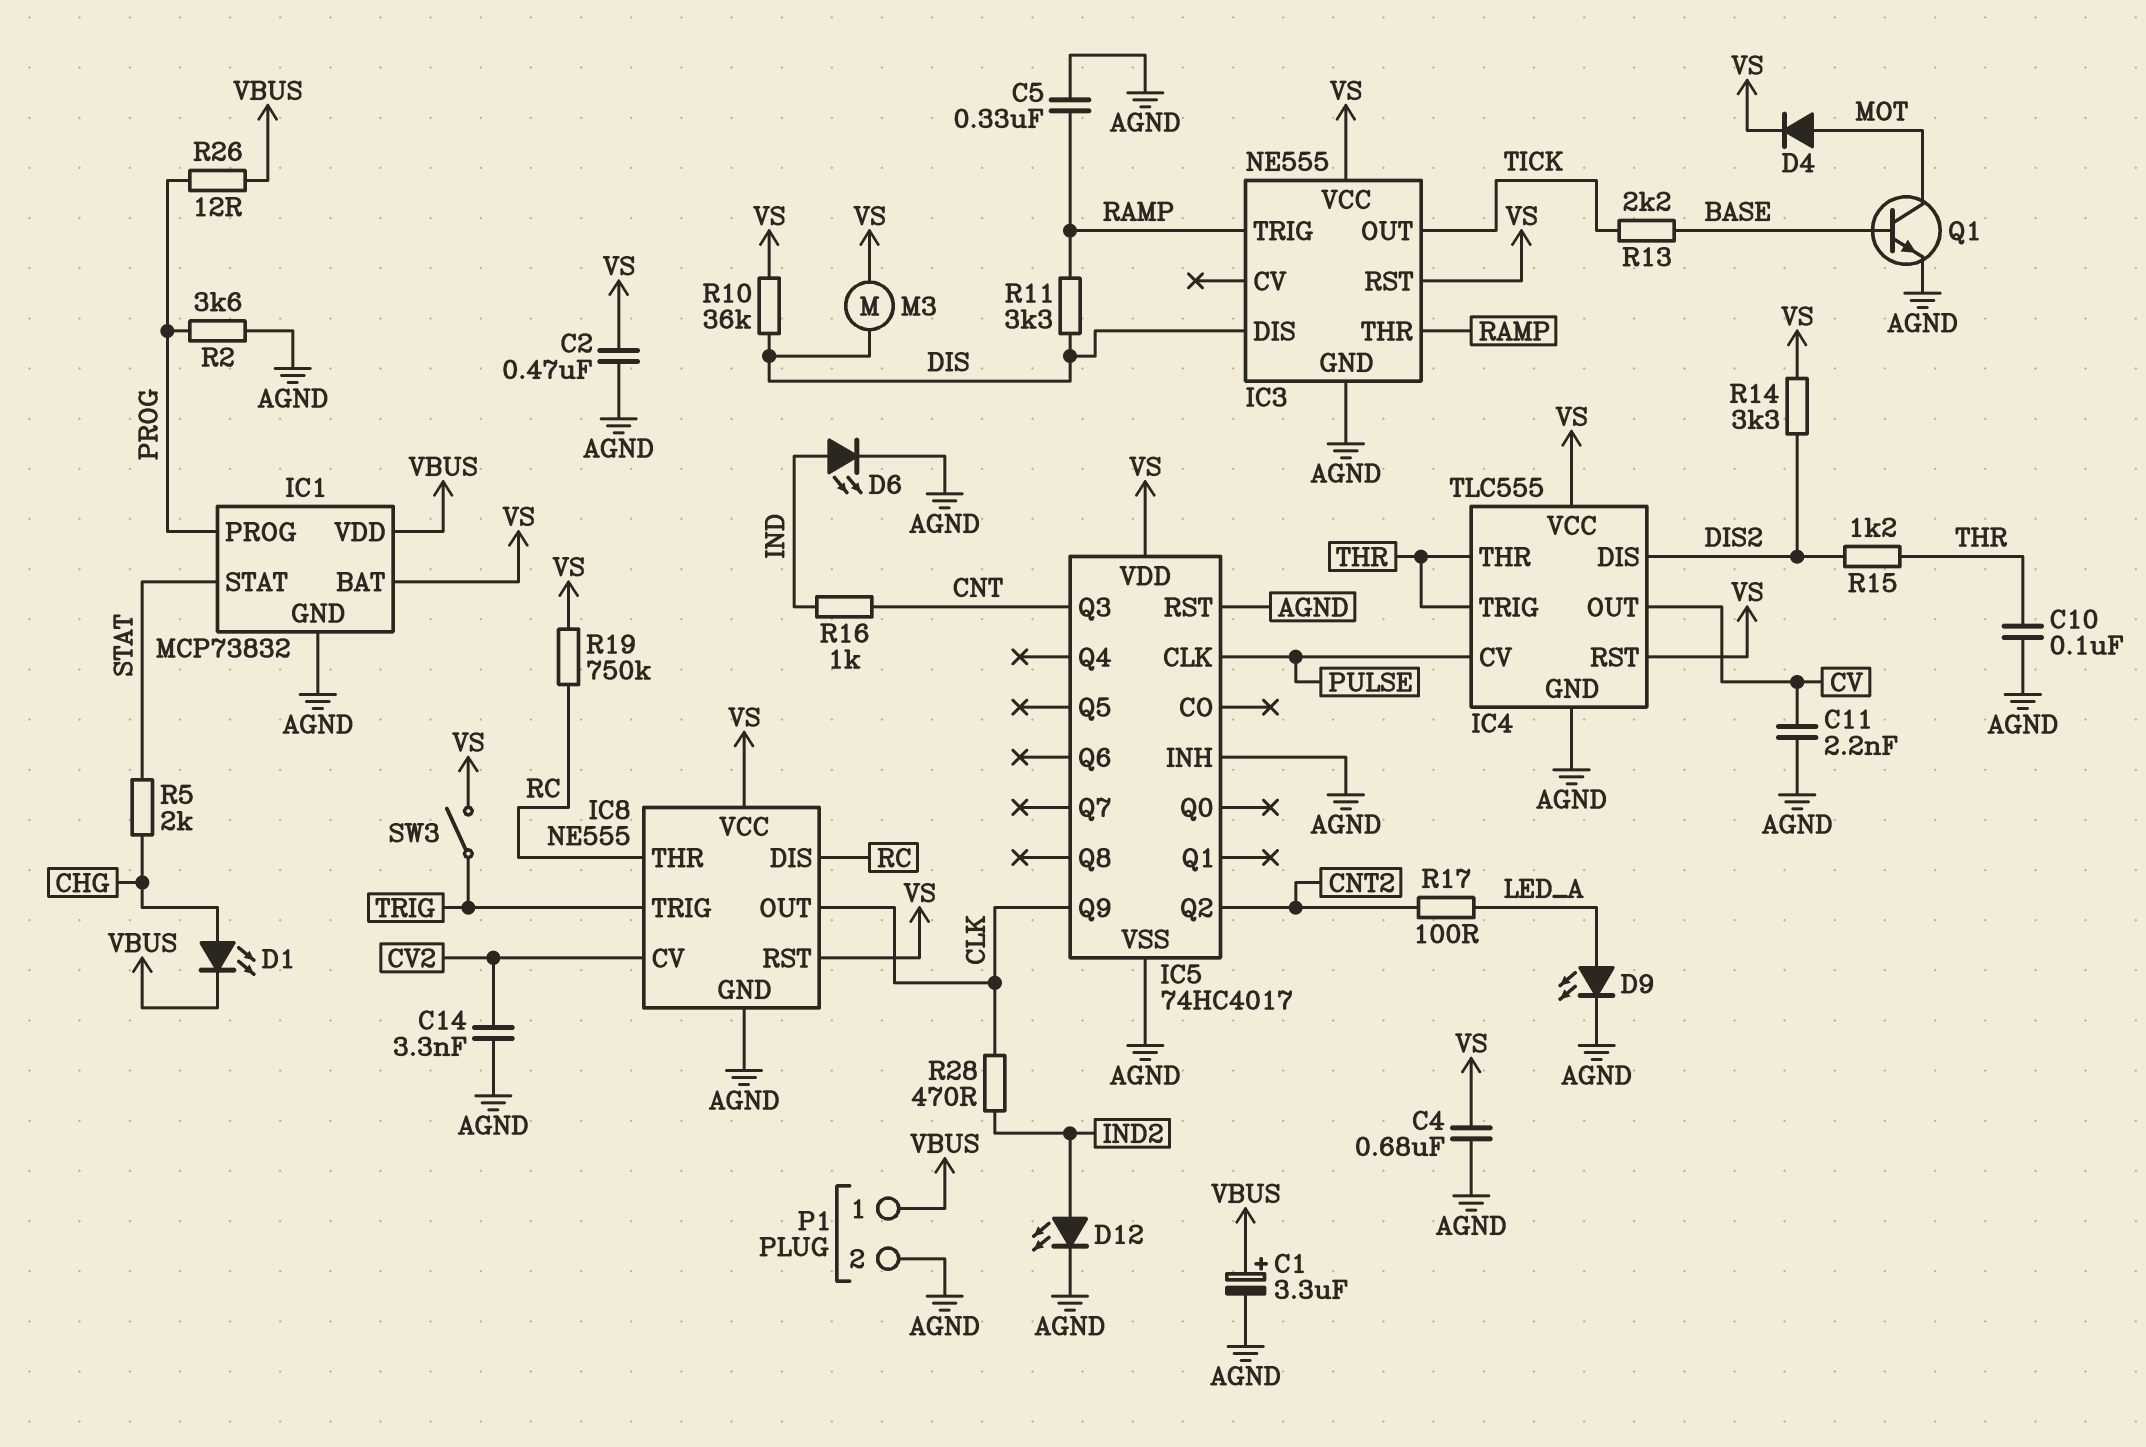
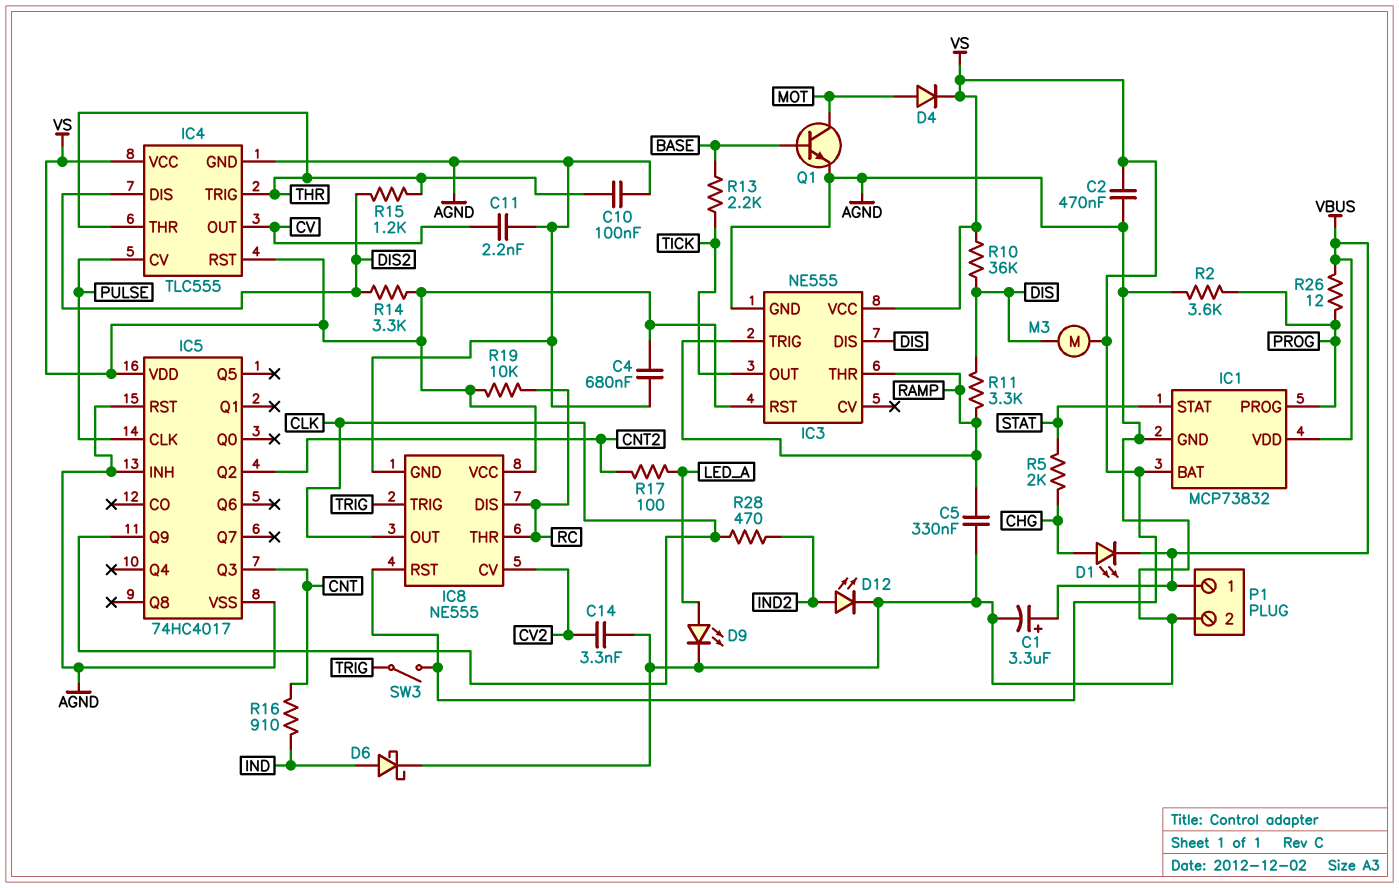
D6: LED (A IND, K AGND) -> schottky (A IND, K AGND)
R16: 1k (CNT, IND) -> 910 (CNT, IND)
R19: 750k (RC, VS) -> 10k (RC, VS)

